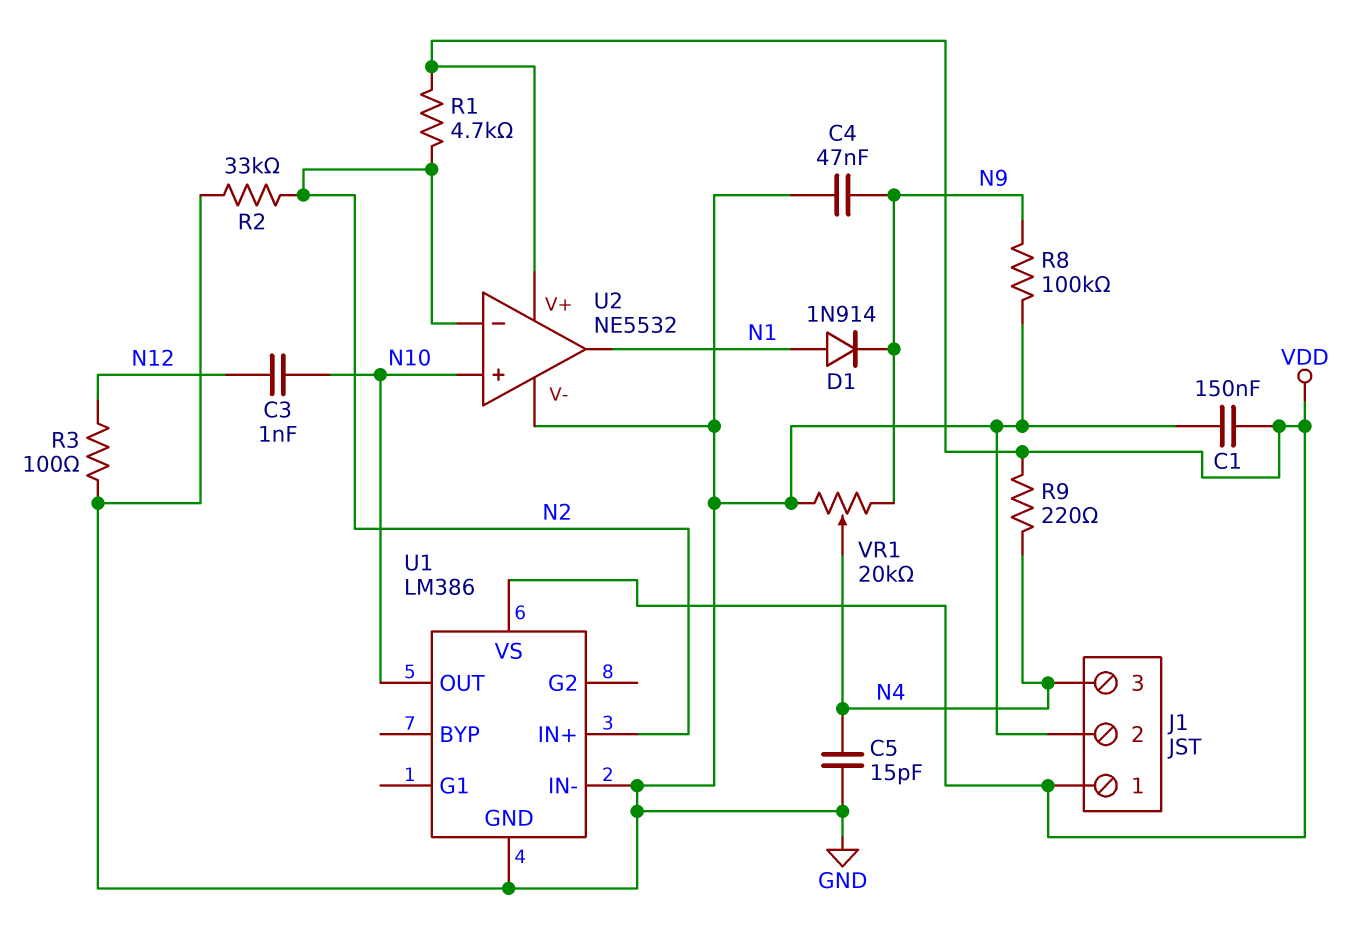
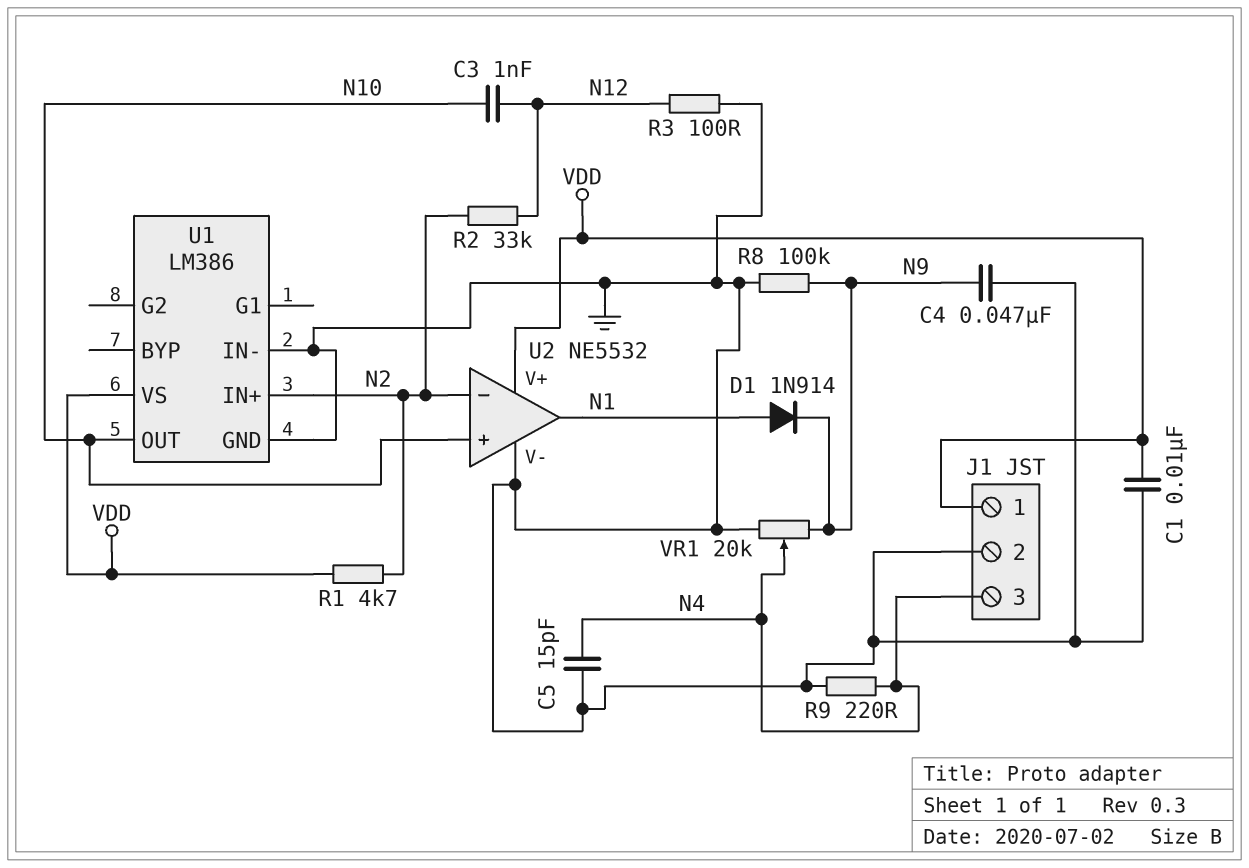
C1: 150nF (GND, VDD) -> 10nF (GND, VDD)
R2: 33k (GND, N2) -> 33k (N2, N12)
R9: 220 (N4, VDD) -> 220 (GND, N4)

